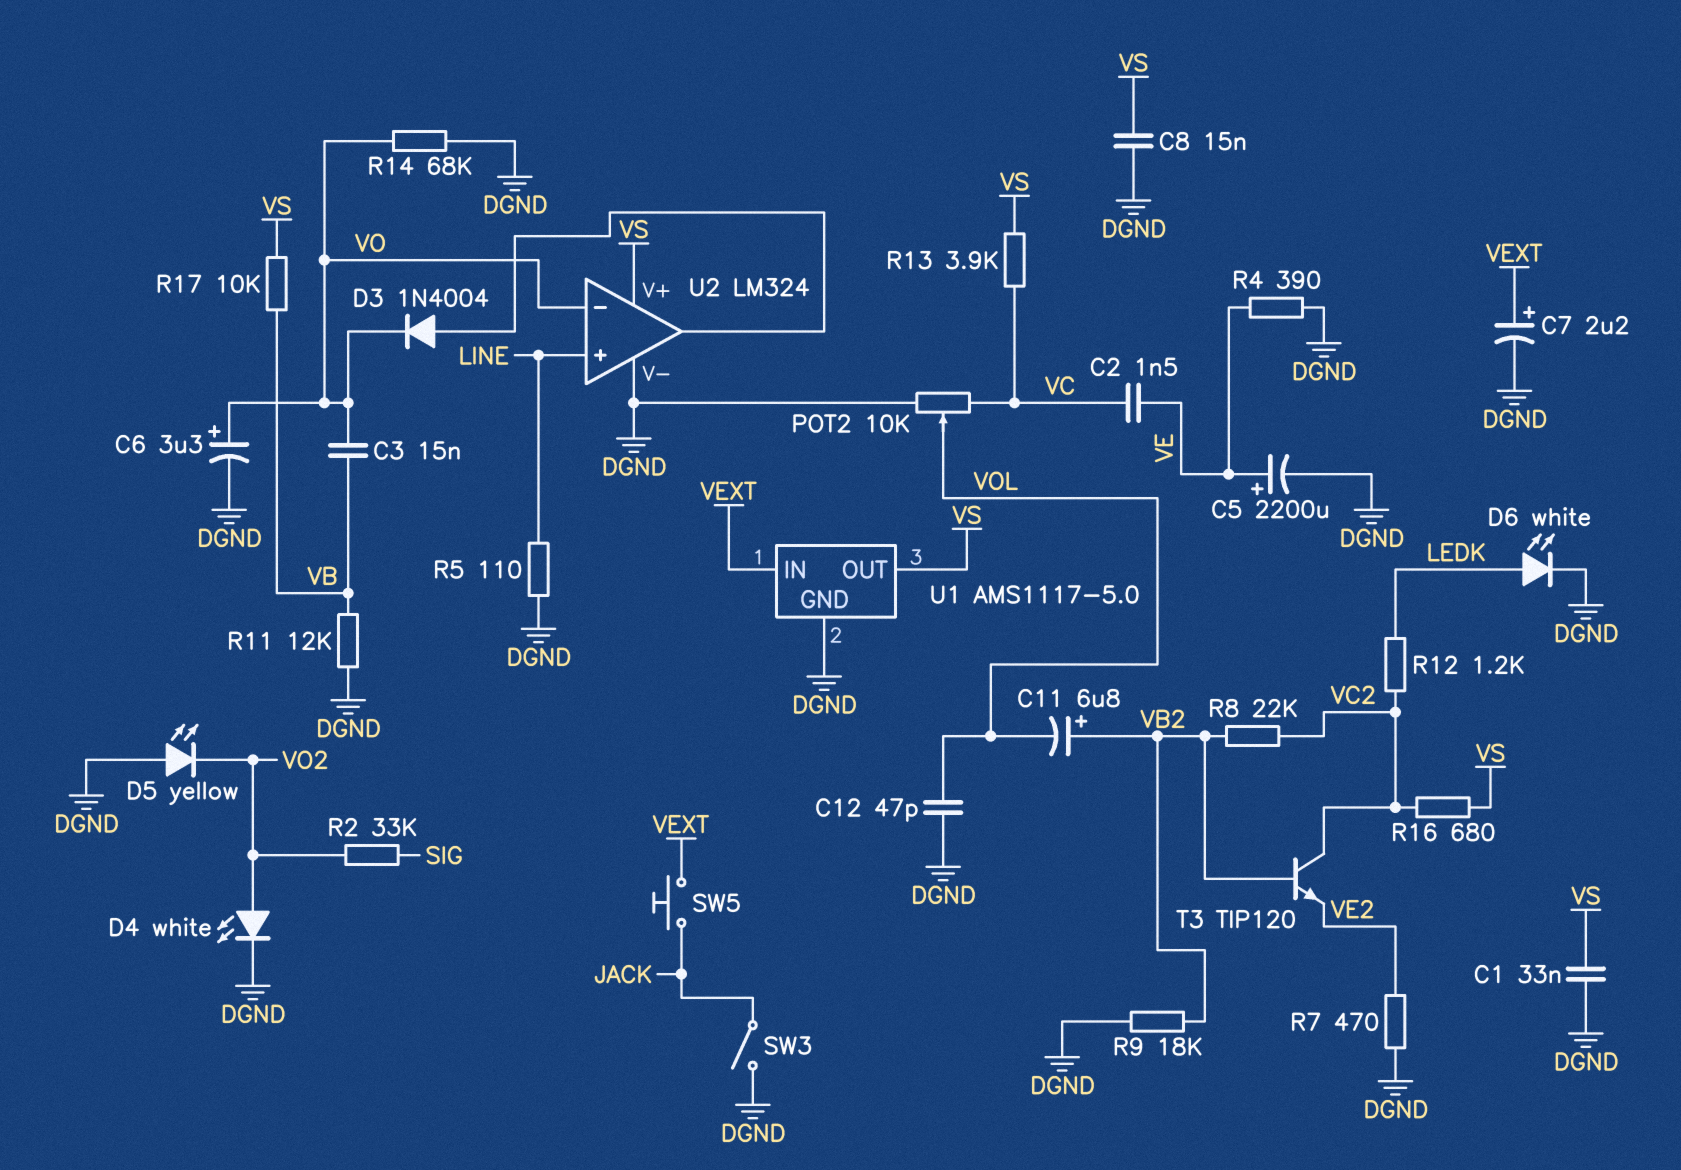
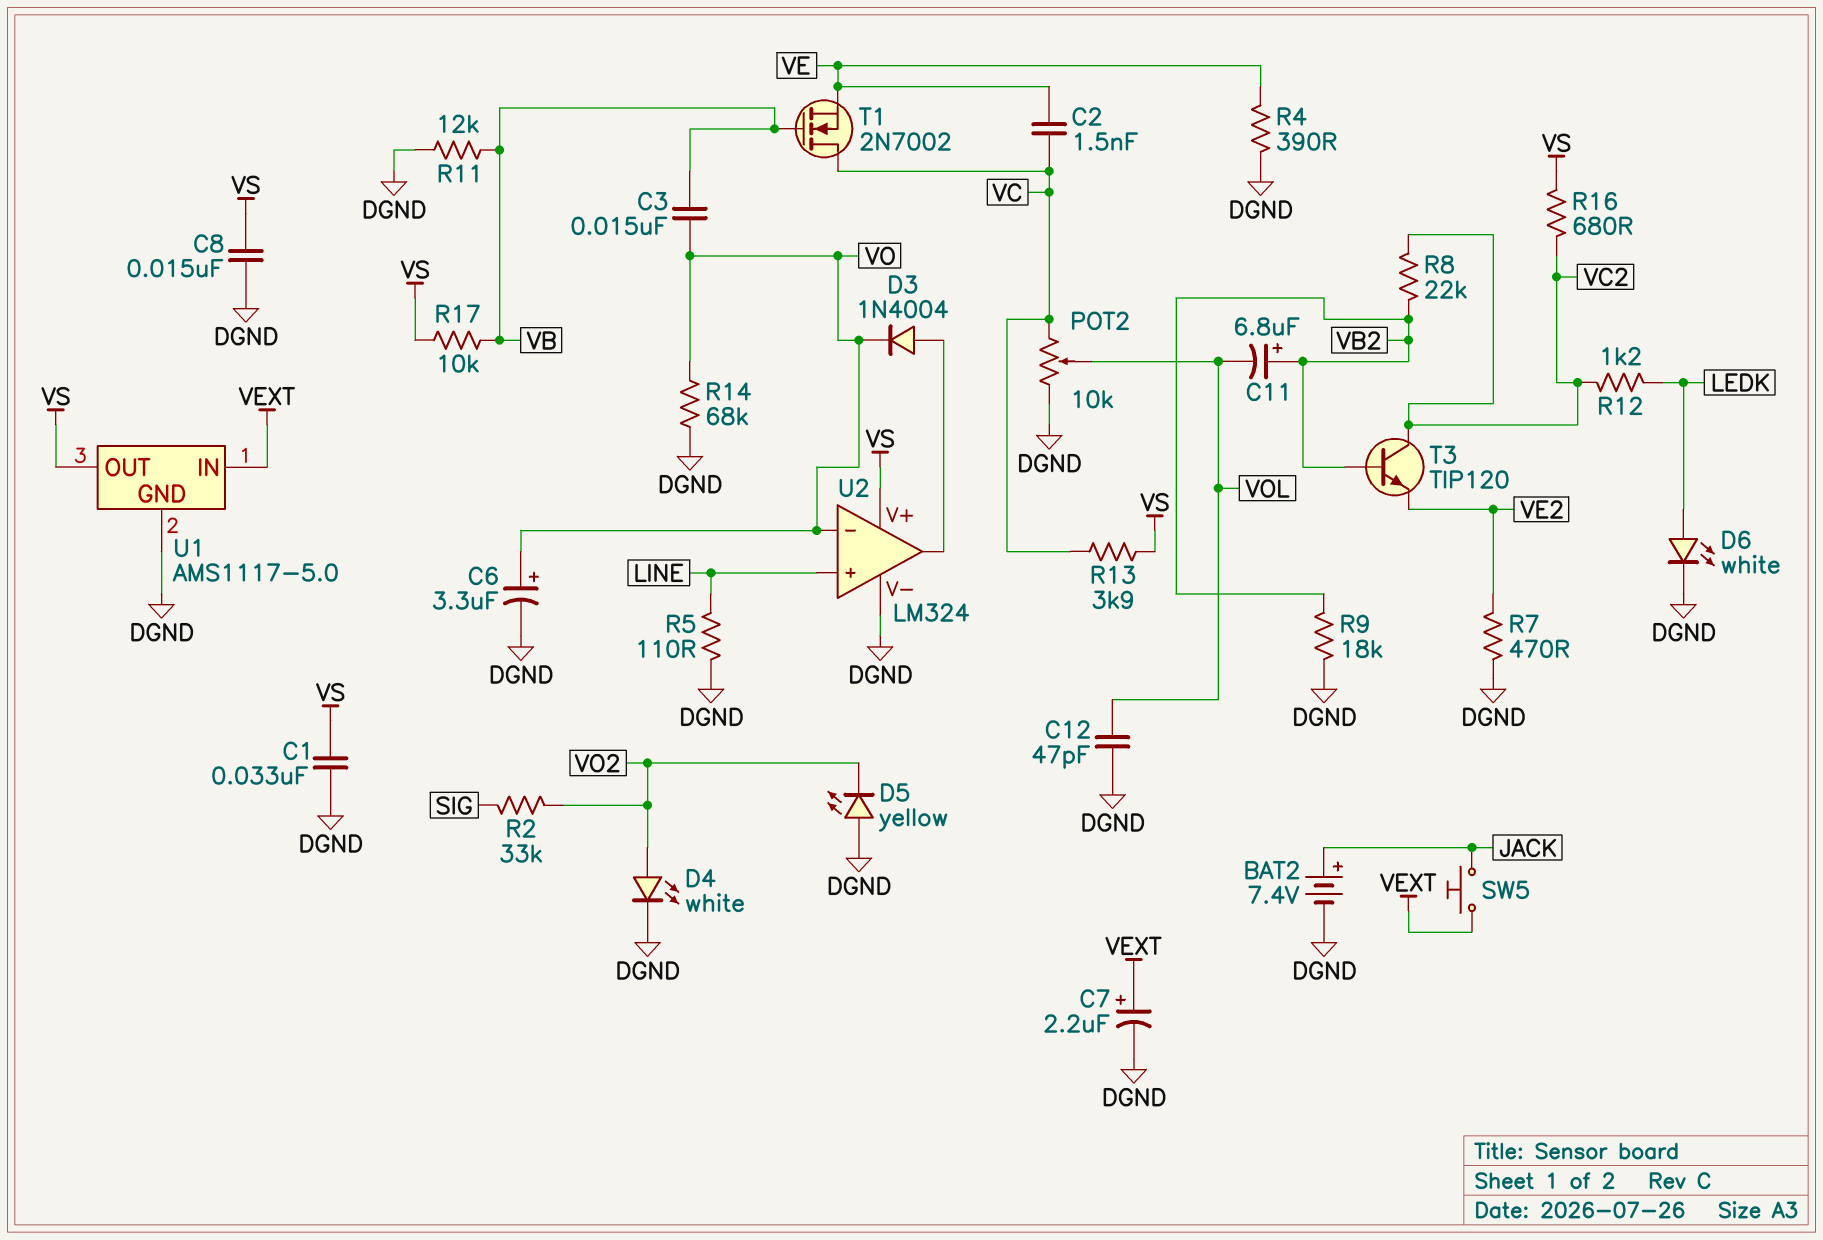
BAT2: none -> 7.4V (plus JACK, minus DGND)
C5: 2200uF (plus VE, minus DGND) -> none
SW3: switch (DGND, JACK) -> none
T1: none -> NMOS 2N7002 (G VB, D VC, S VE)

